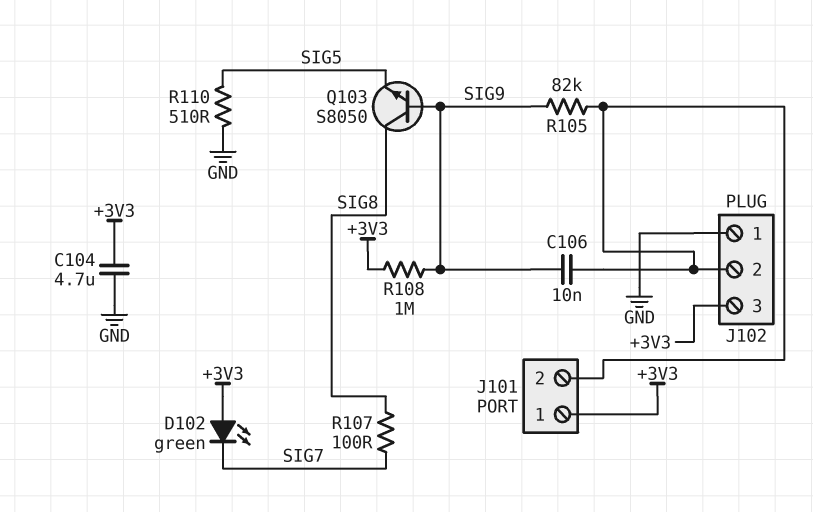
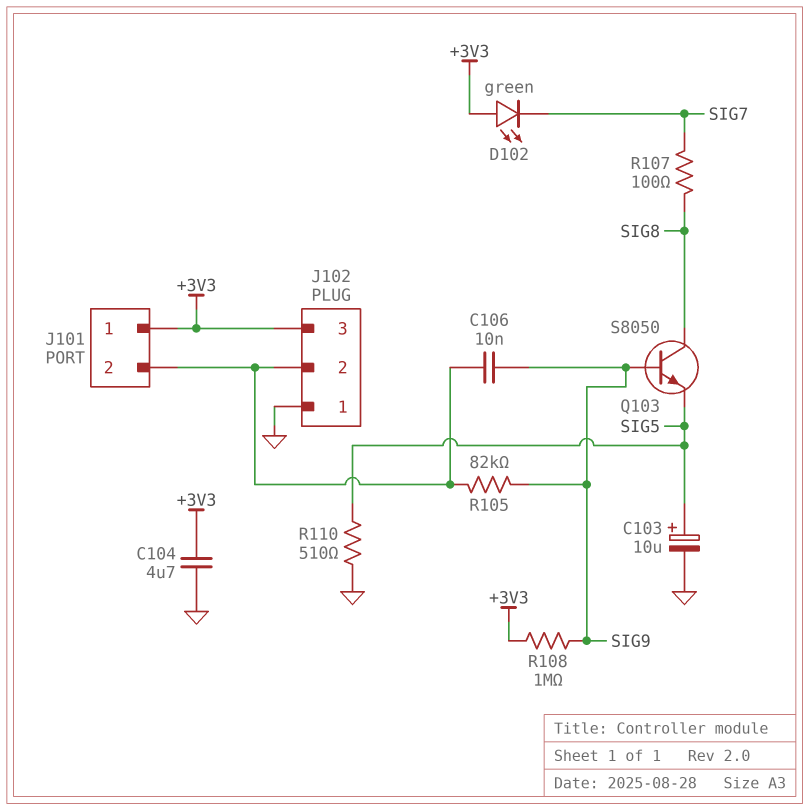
C103: none -> 10uF (plus SIG5, minus GND)

